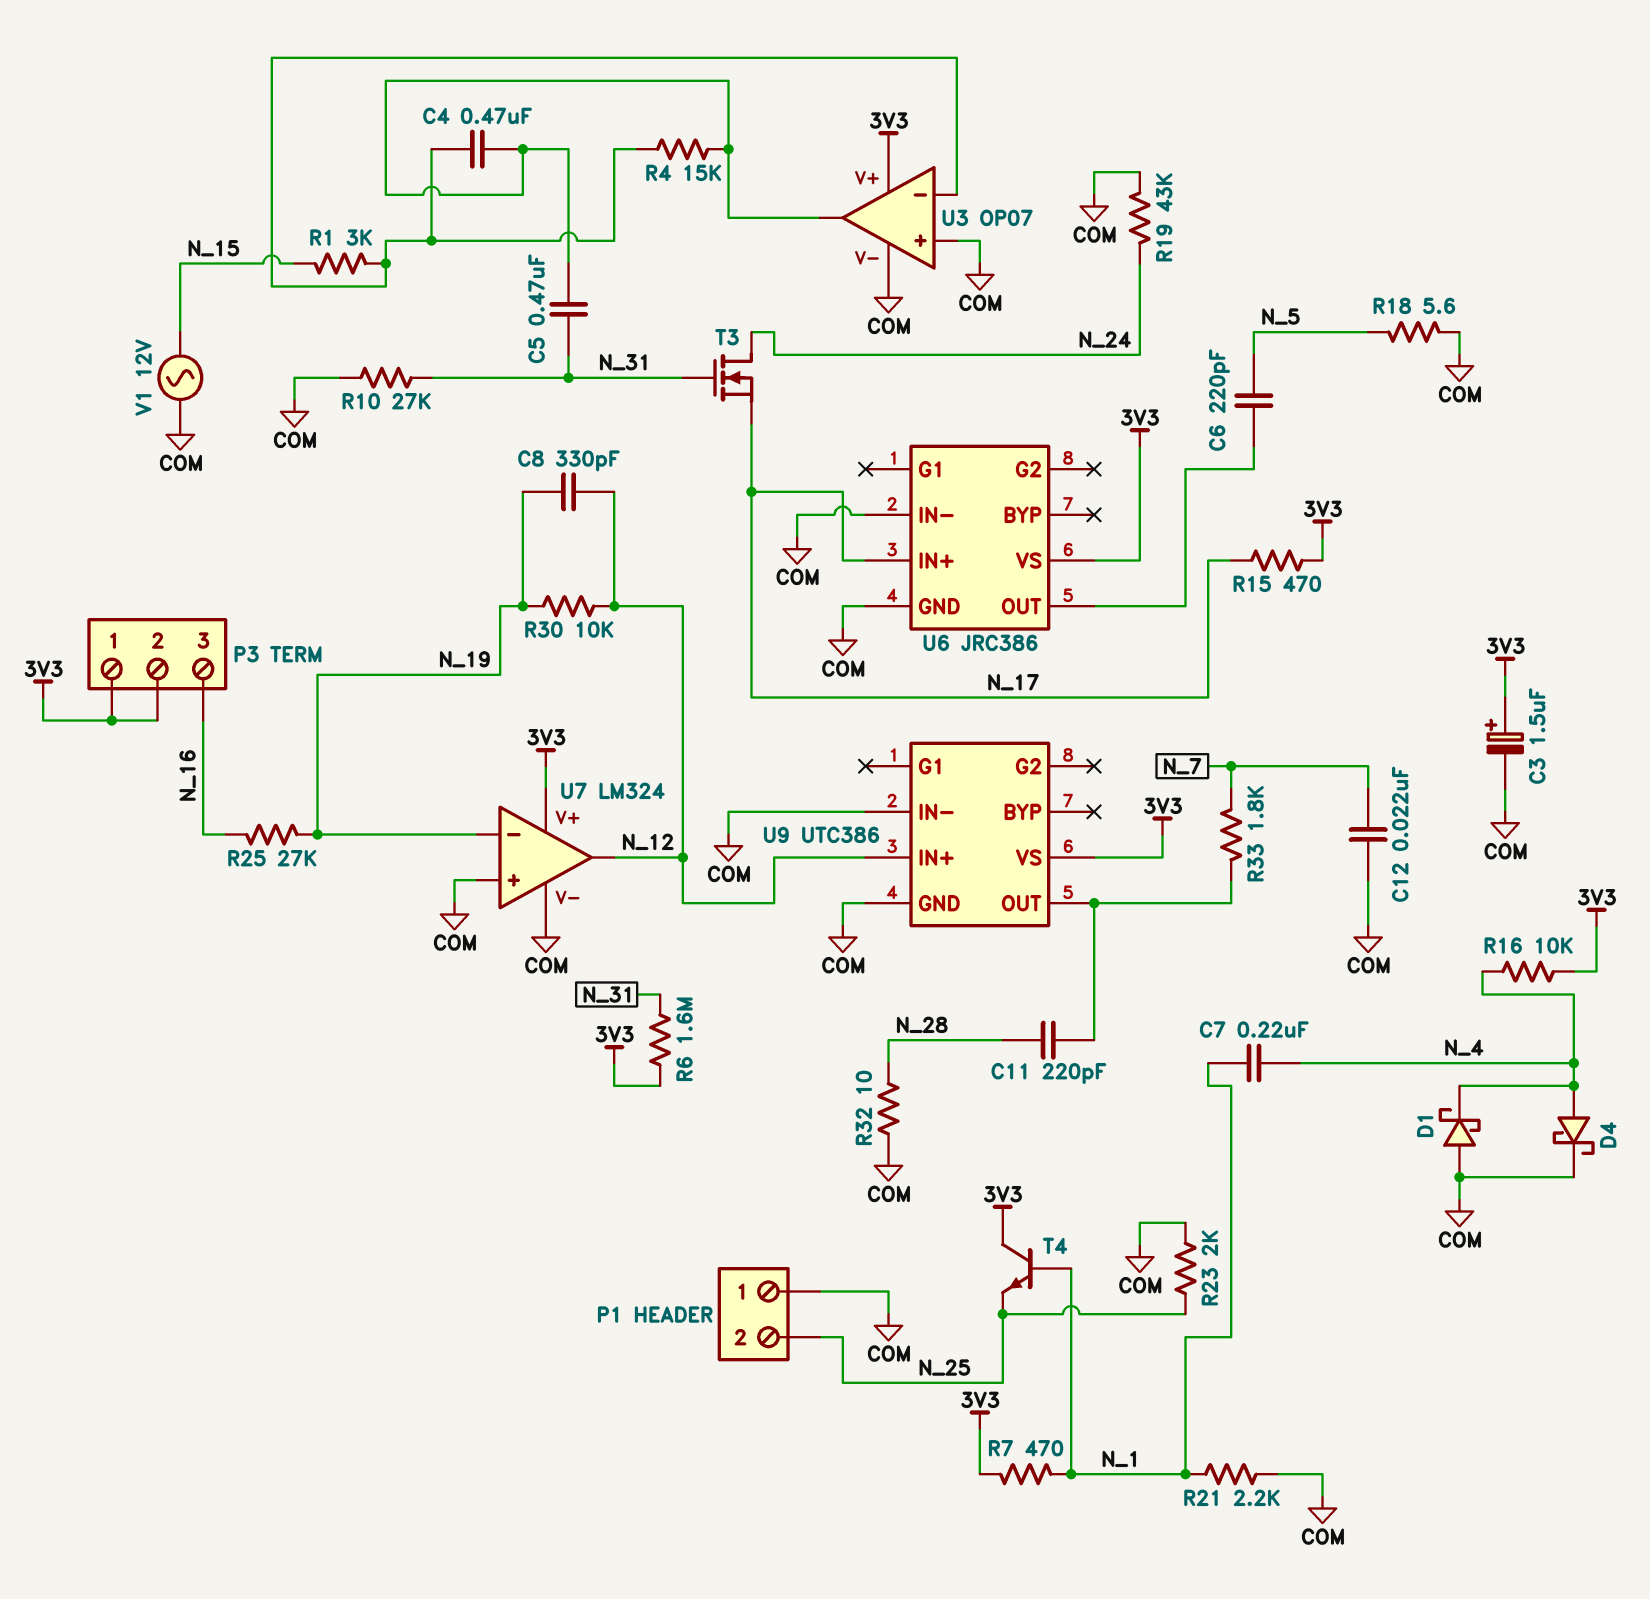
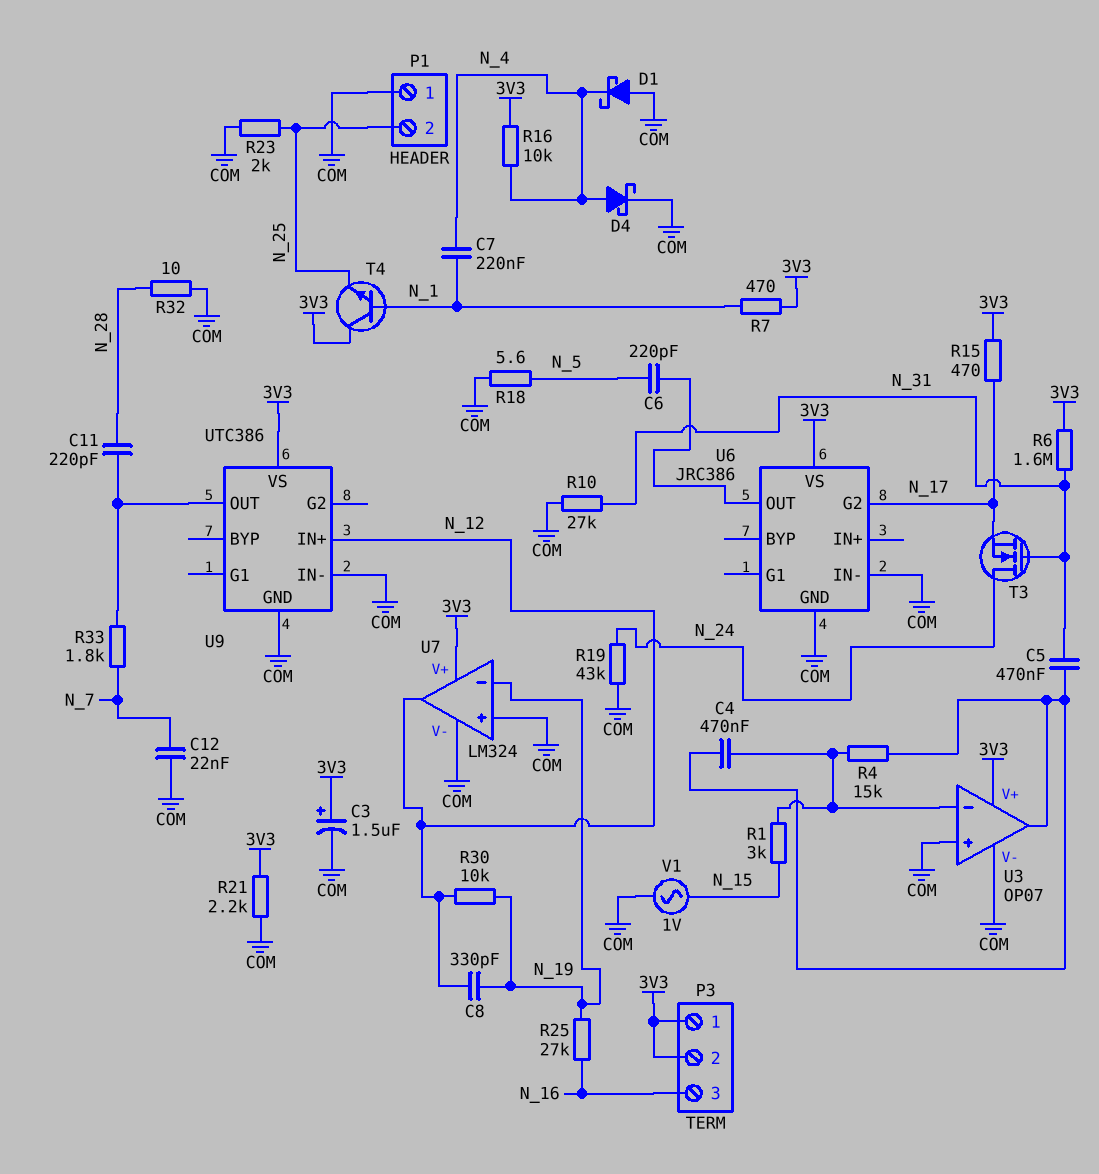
R21: 2.2k (COM, N_1) -> 2.2k (3V3, COM)
U6 pin G2: none -> N_17
U6 pin IN+: N_17 -> none
V1: AC 12V (COM, N_15) -> AC 1V (COM, N_15)

